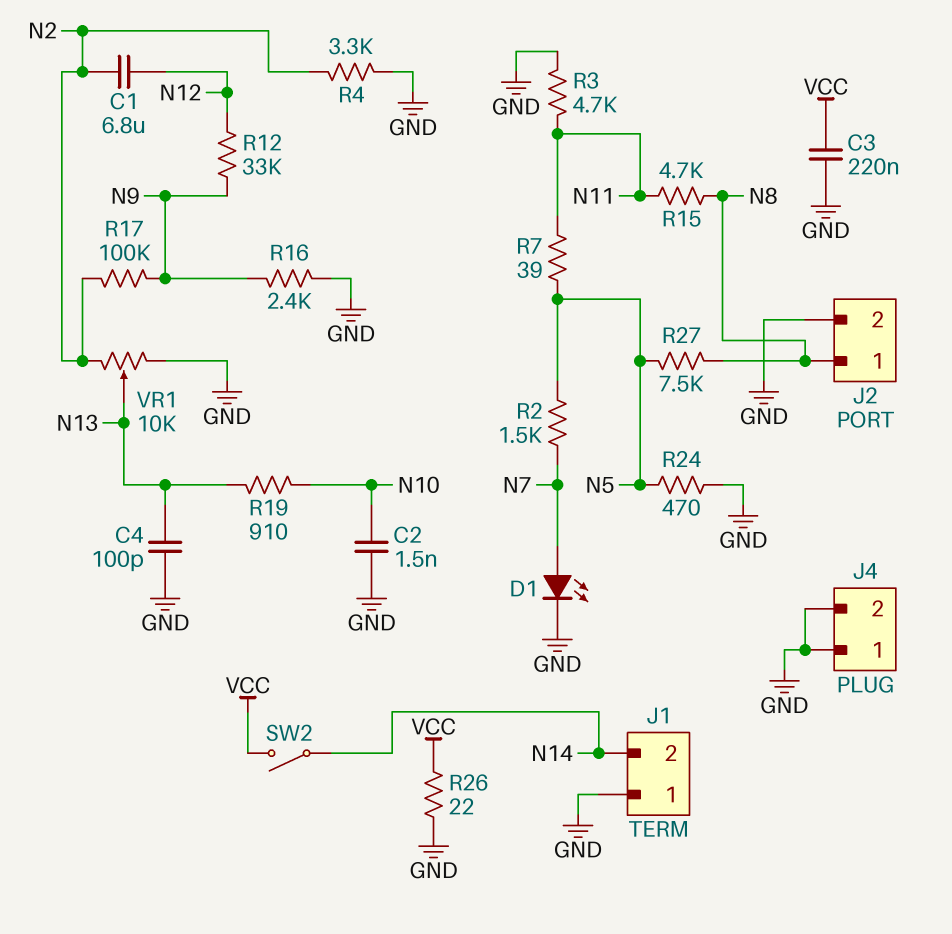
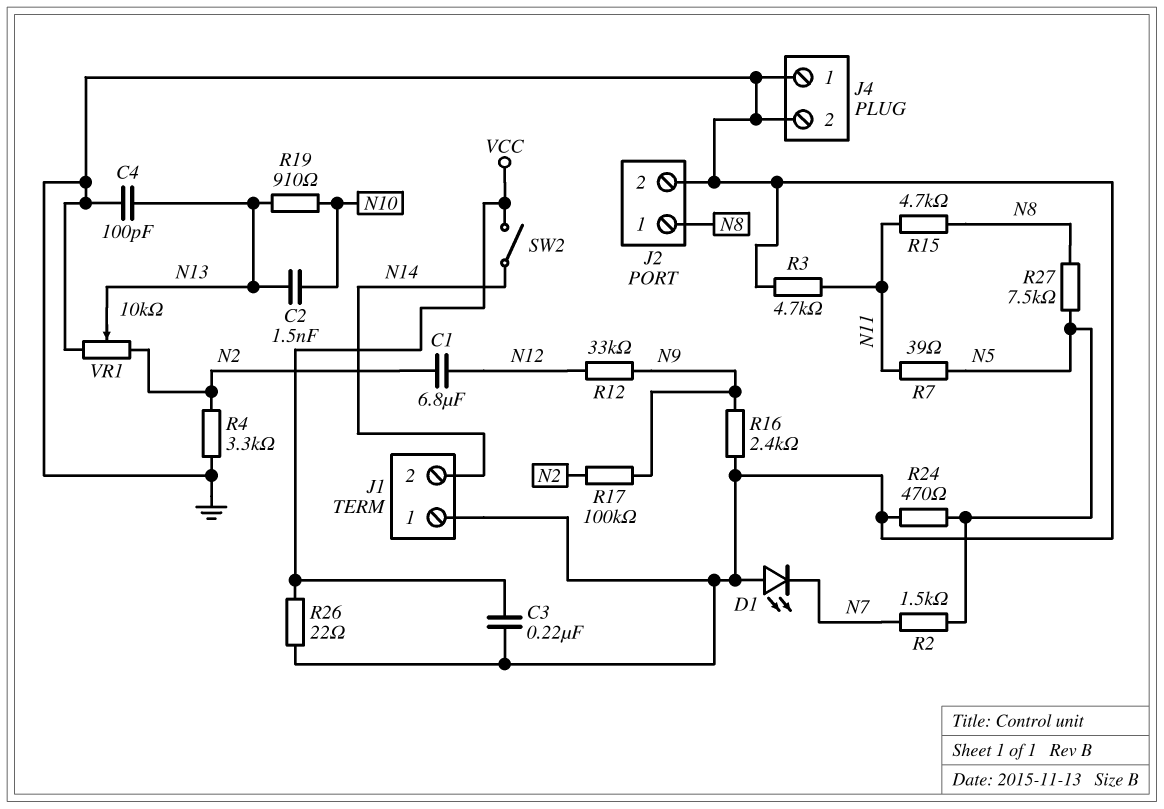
C2: 1.5nF (GND, N10) -> 1.5nF (N10, N13)
D1: LED (A N7, K GND) -> LED (A GND, K N7)

